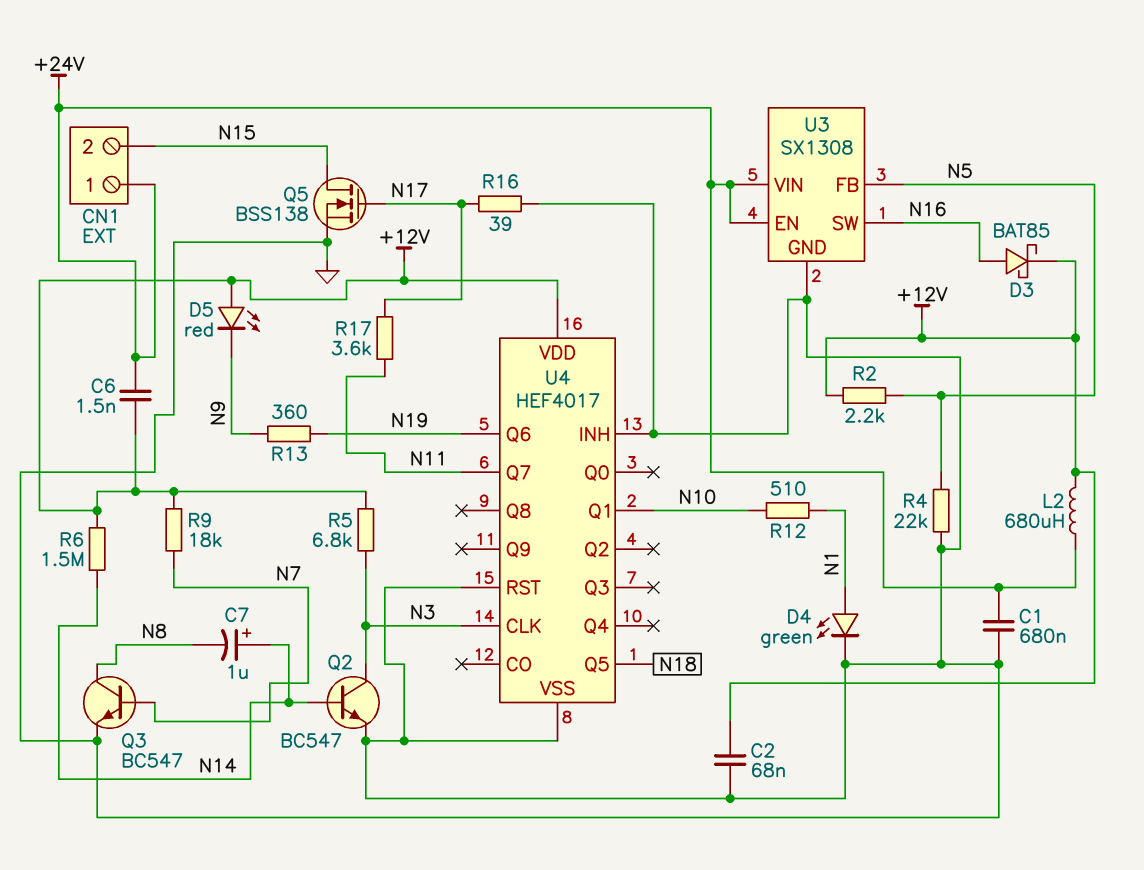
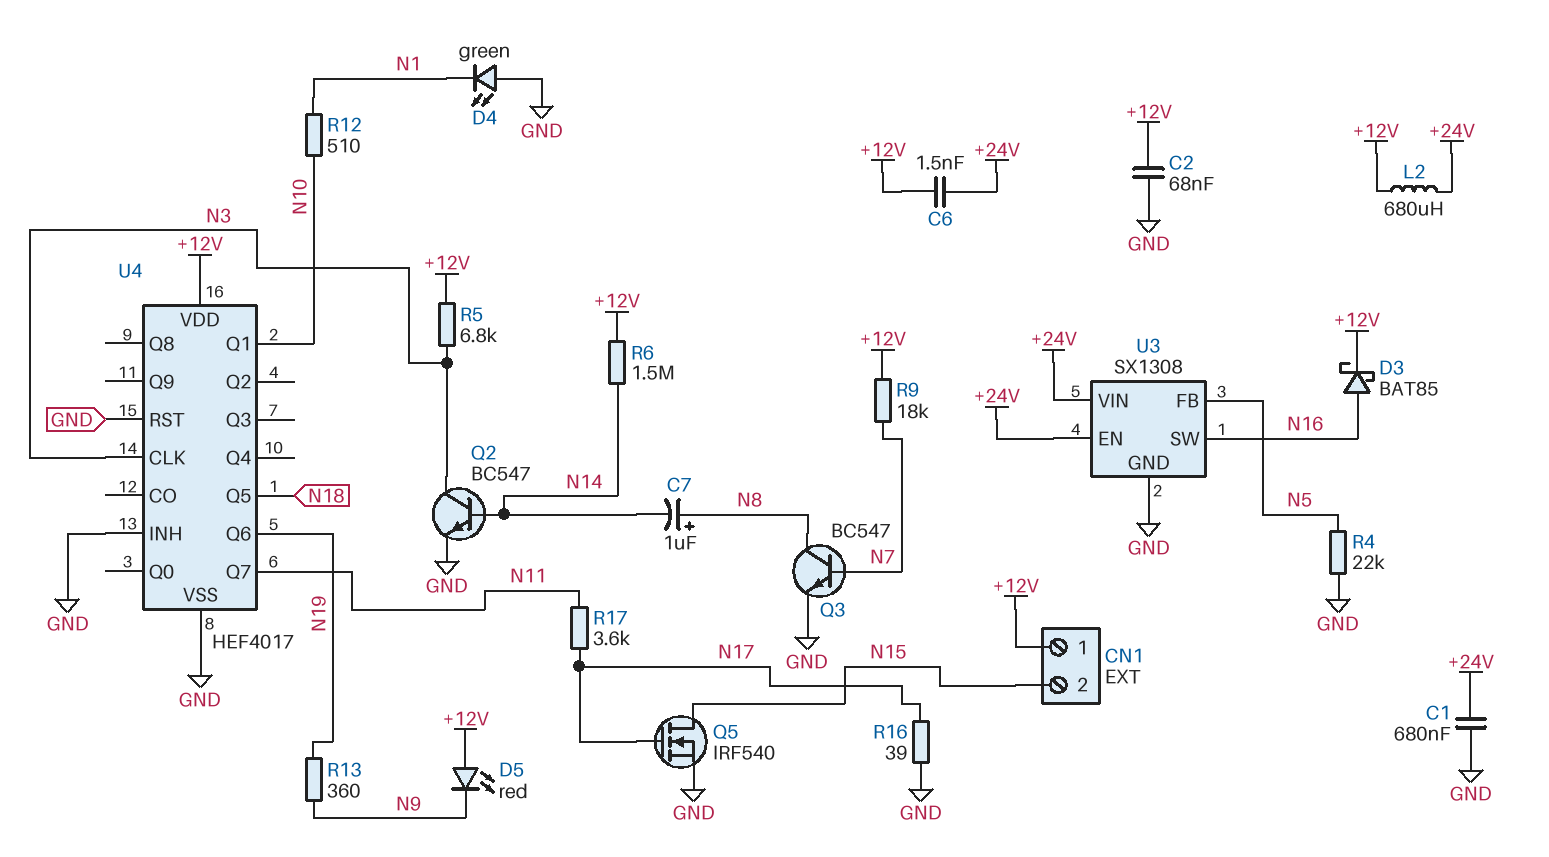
C7: 1uF (plus N14, minus N8) -> 1uF (plus N8, minus N14)
CN1 pin 1: +24V -> +12V
D4: LED green (A N1, K GND) -> LED green (A GND, K N1)
Q5: NMOS BSS138 (G N17, D N15, S GND) -> NMOS IRF540 (G N17, D N15, S GND)
R2: 2.2k (+12V, N5) -> none

